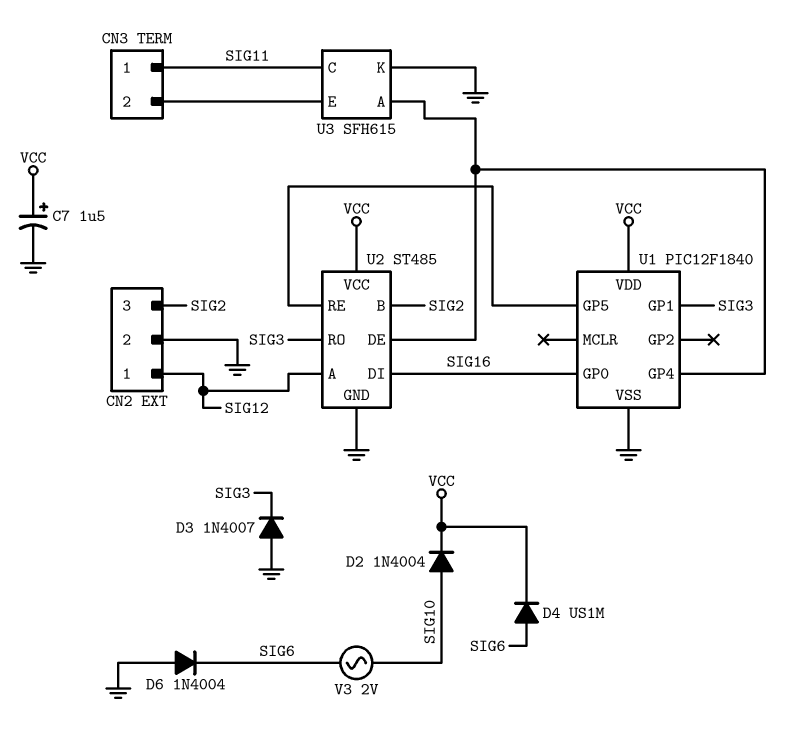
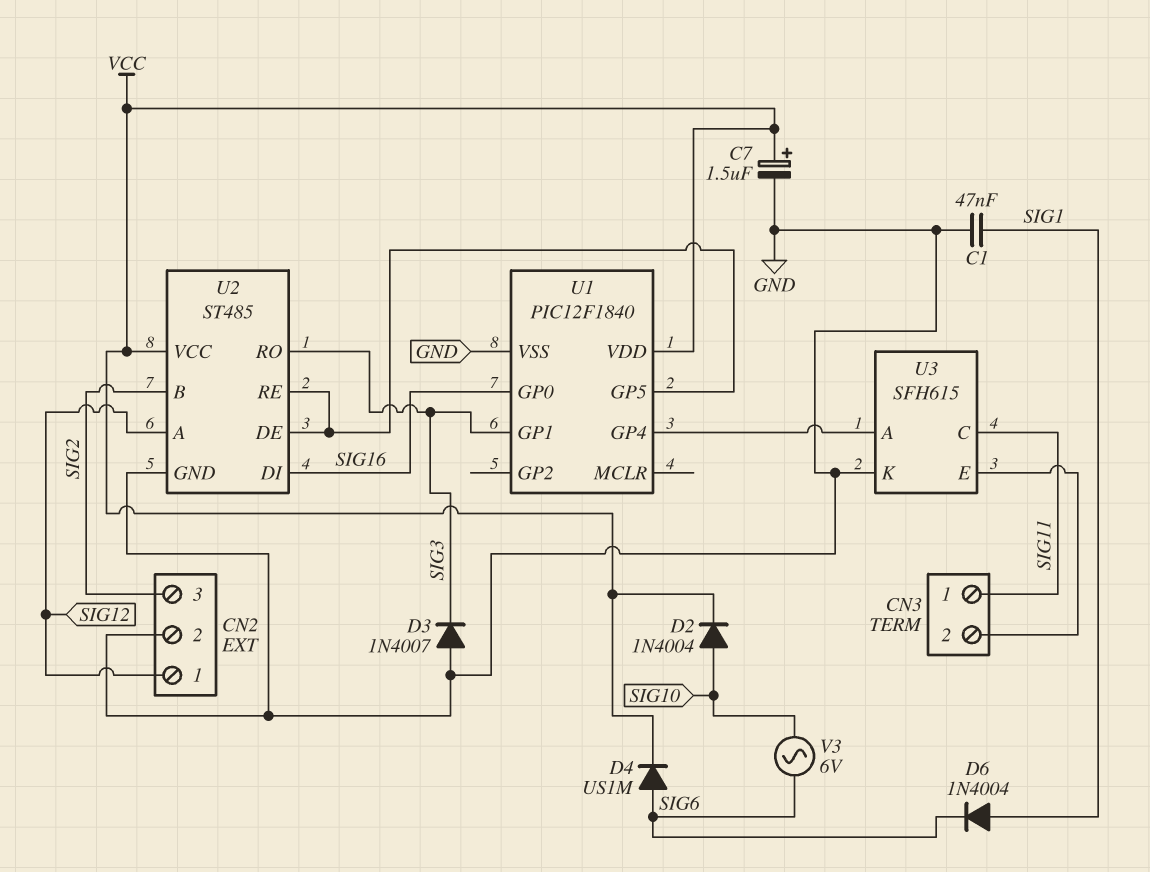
C1: none -> 47nF (GND, SIG1)
D6: diode 1N4004 (A GND, K SIG6) -> diode 1N4004 (A SIG1, K SIG6)
U2 pin DE: U1/GP4 -> U1/GP5
V3: AC 2V (SIG6, SIG10) -> AC 6V (SIG6, SIG10)

